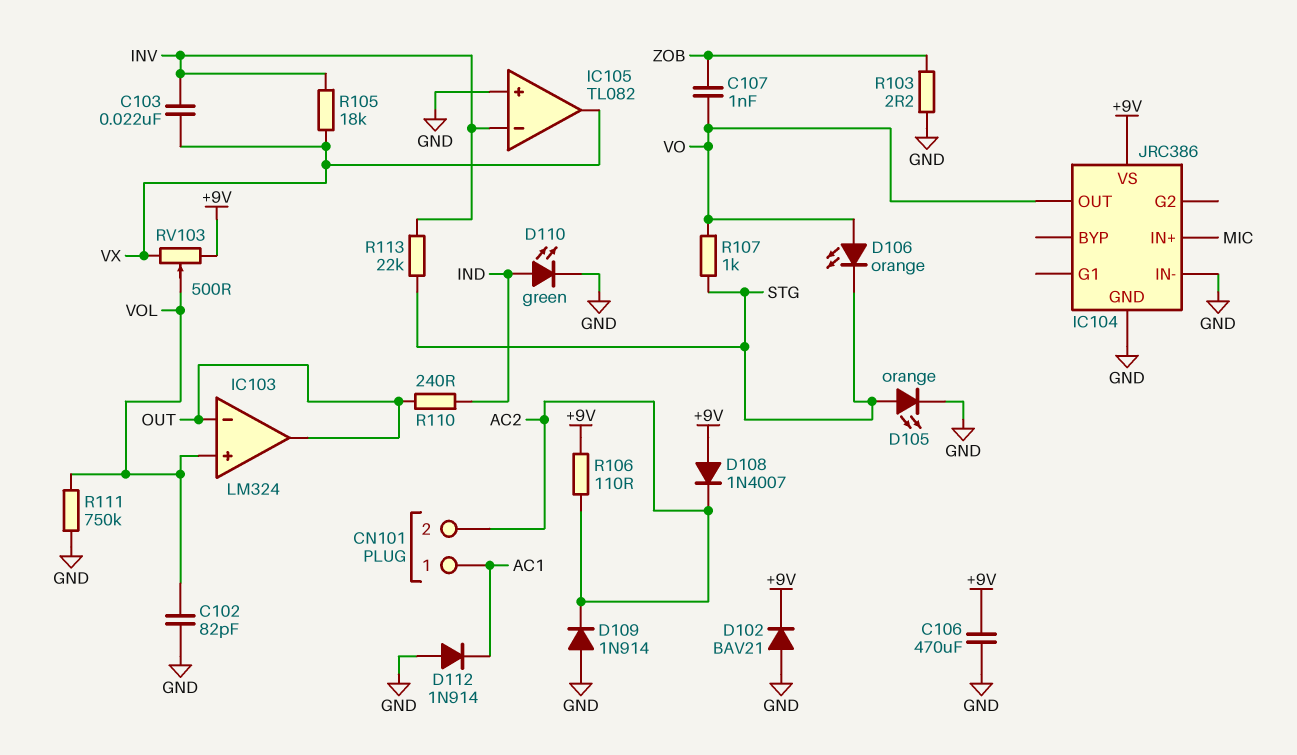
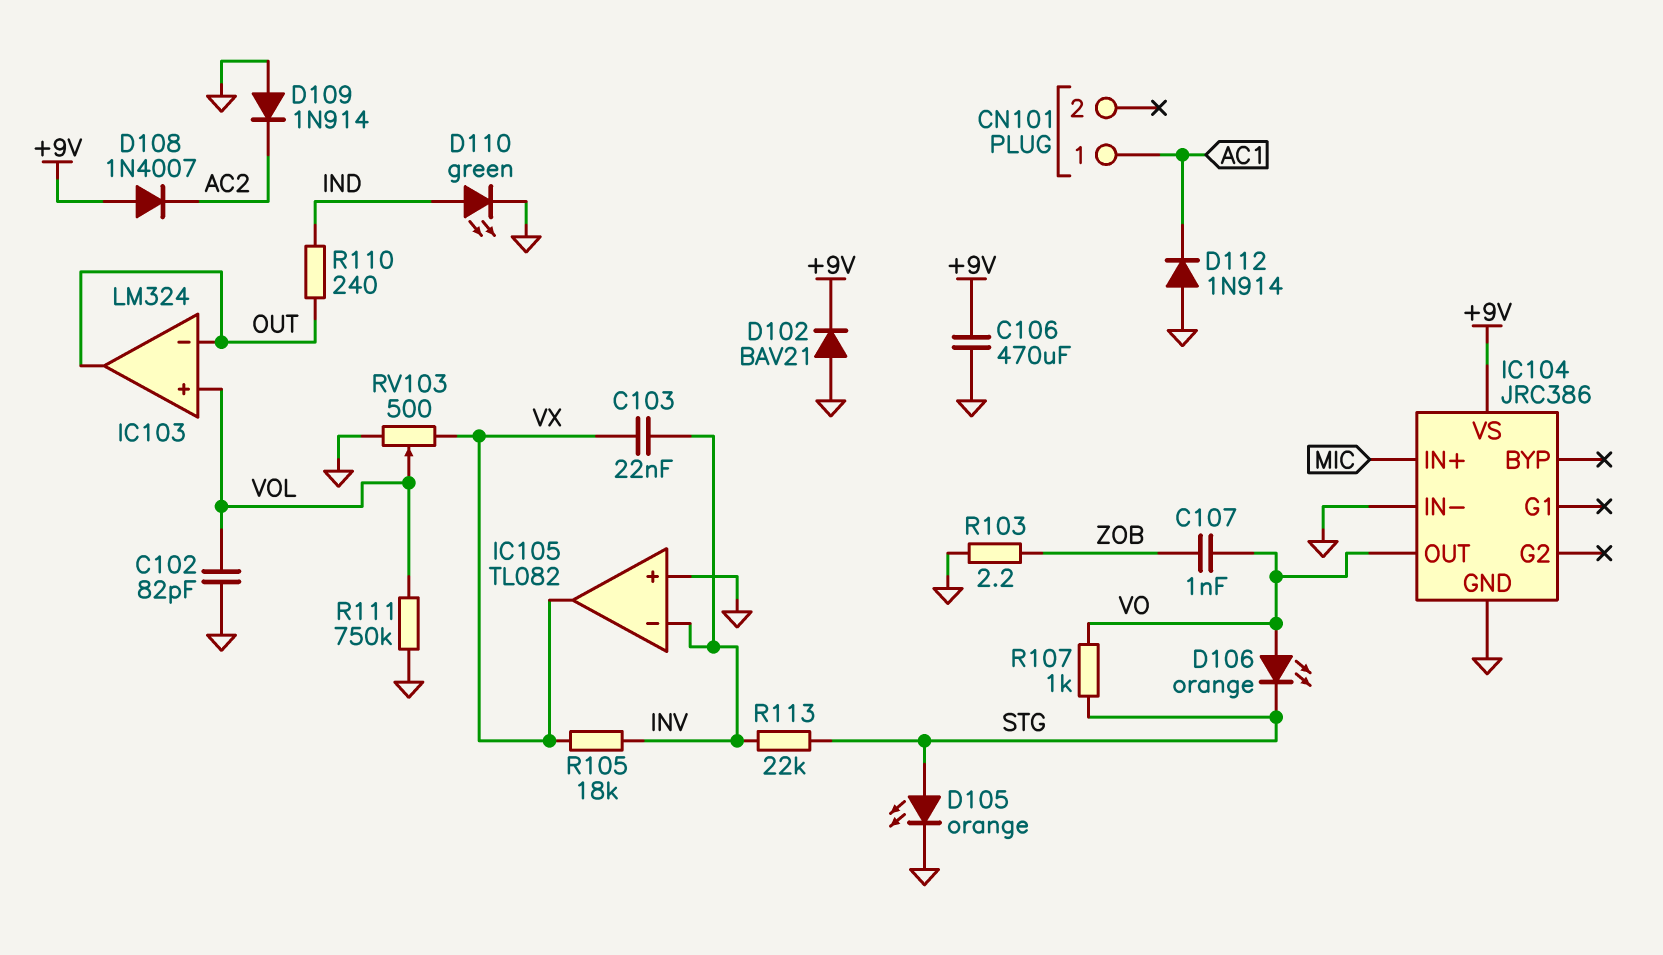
CN101 pin 2: AC2 -> none
R106: 110 (+9V, AC2) -> none
RV103: 500 (+9V, VX, wiper VOL) -> 500 (GND, VX, wiper VOL)

